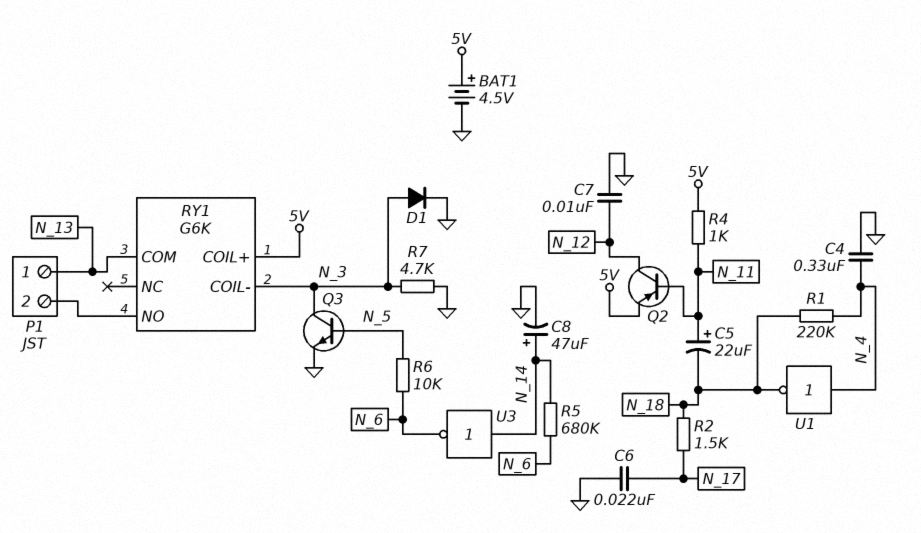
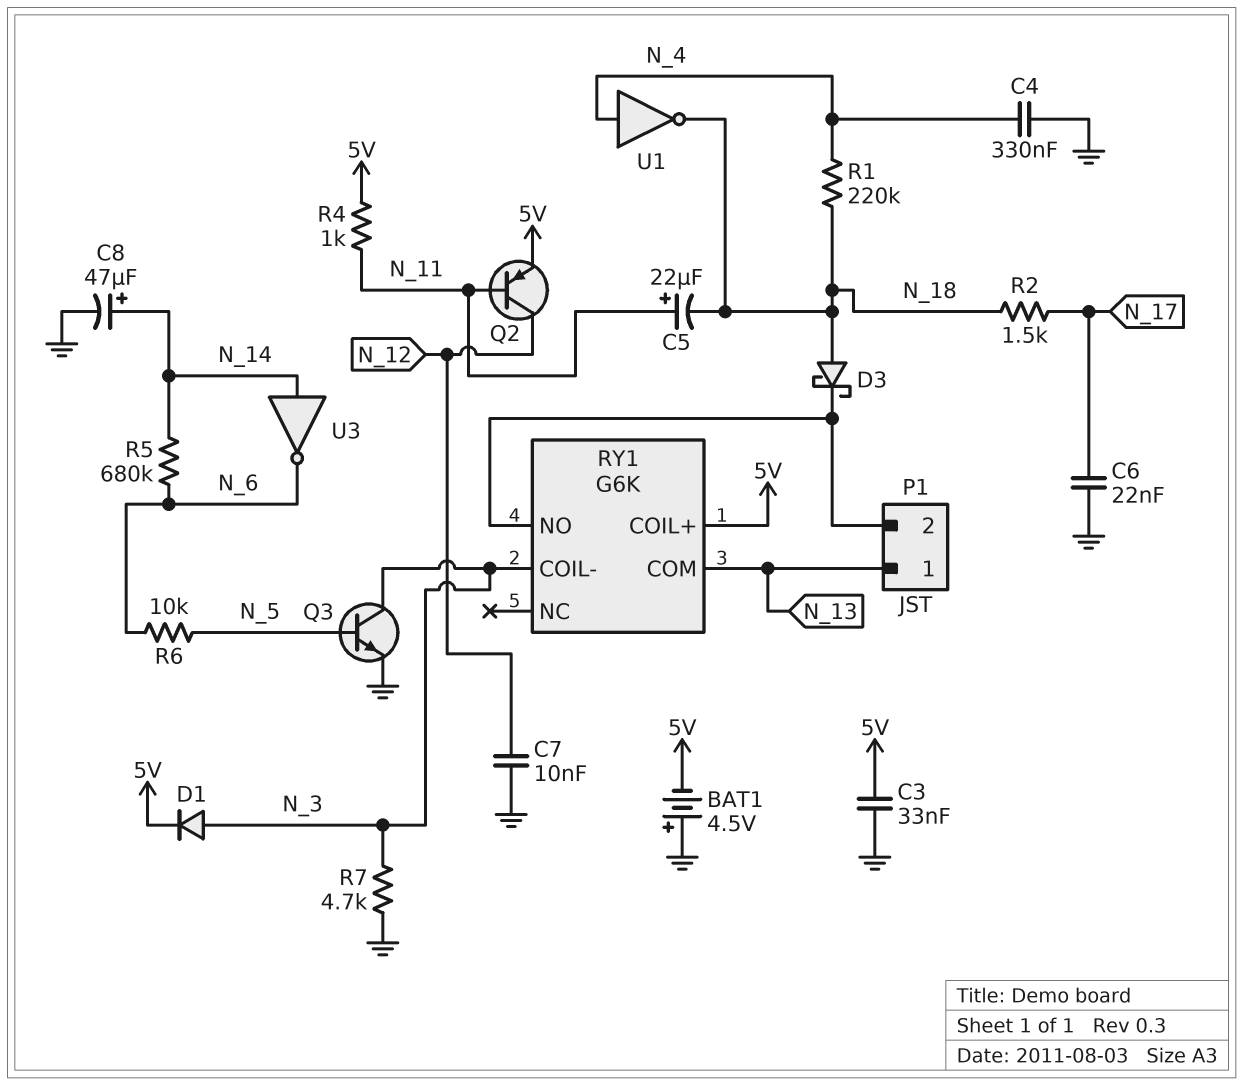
BAT1: 4.5V (plus 5V, minus GND) -> 4.5V (plus GND, minus 5V)
C3: none -> 33nF (5V, GND)
D1: diode (A N_3, K GND) -> diode (A N_3, K 5V)
D3: none -> schottky (A N_18, K P1/2)

